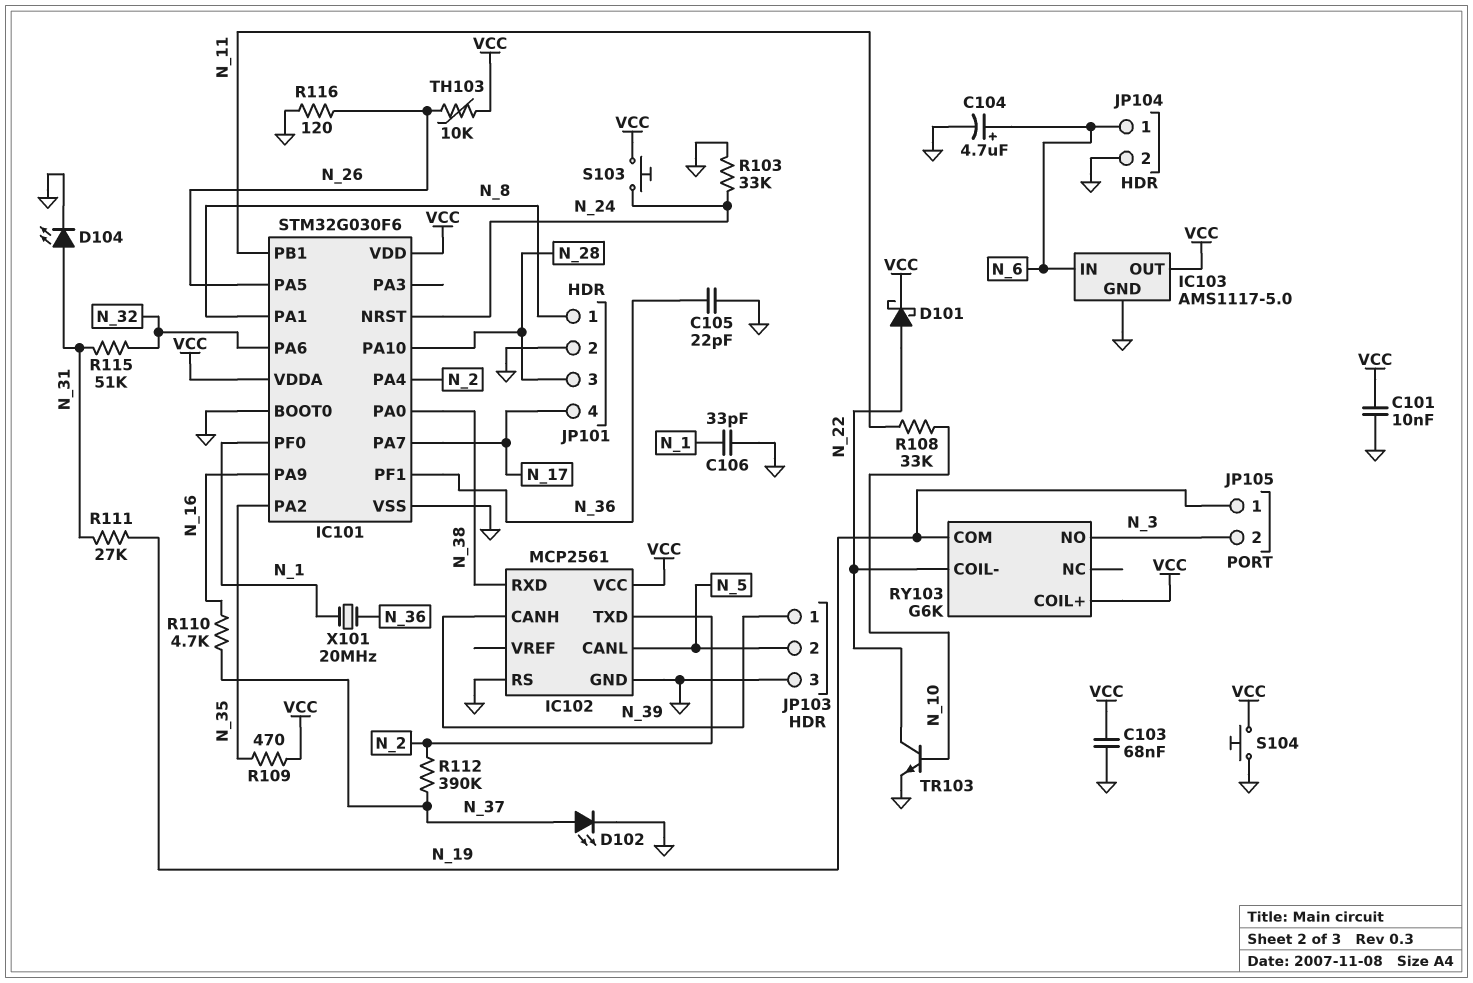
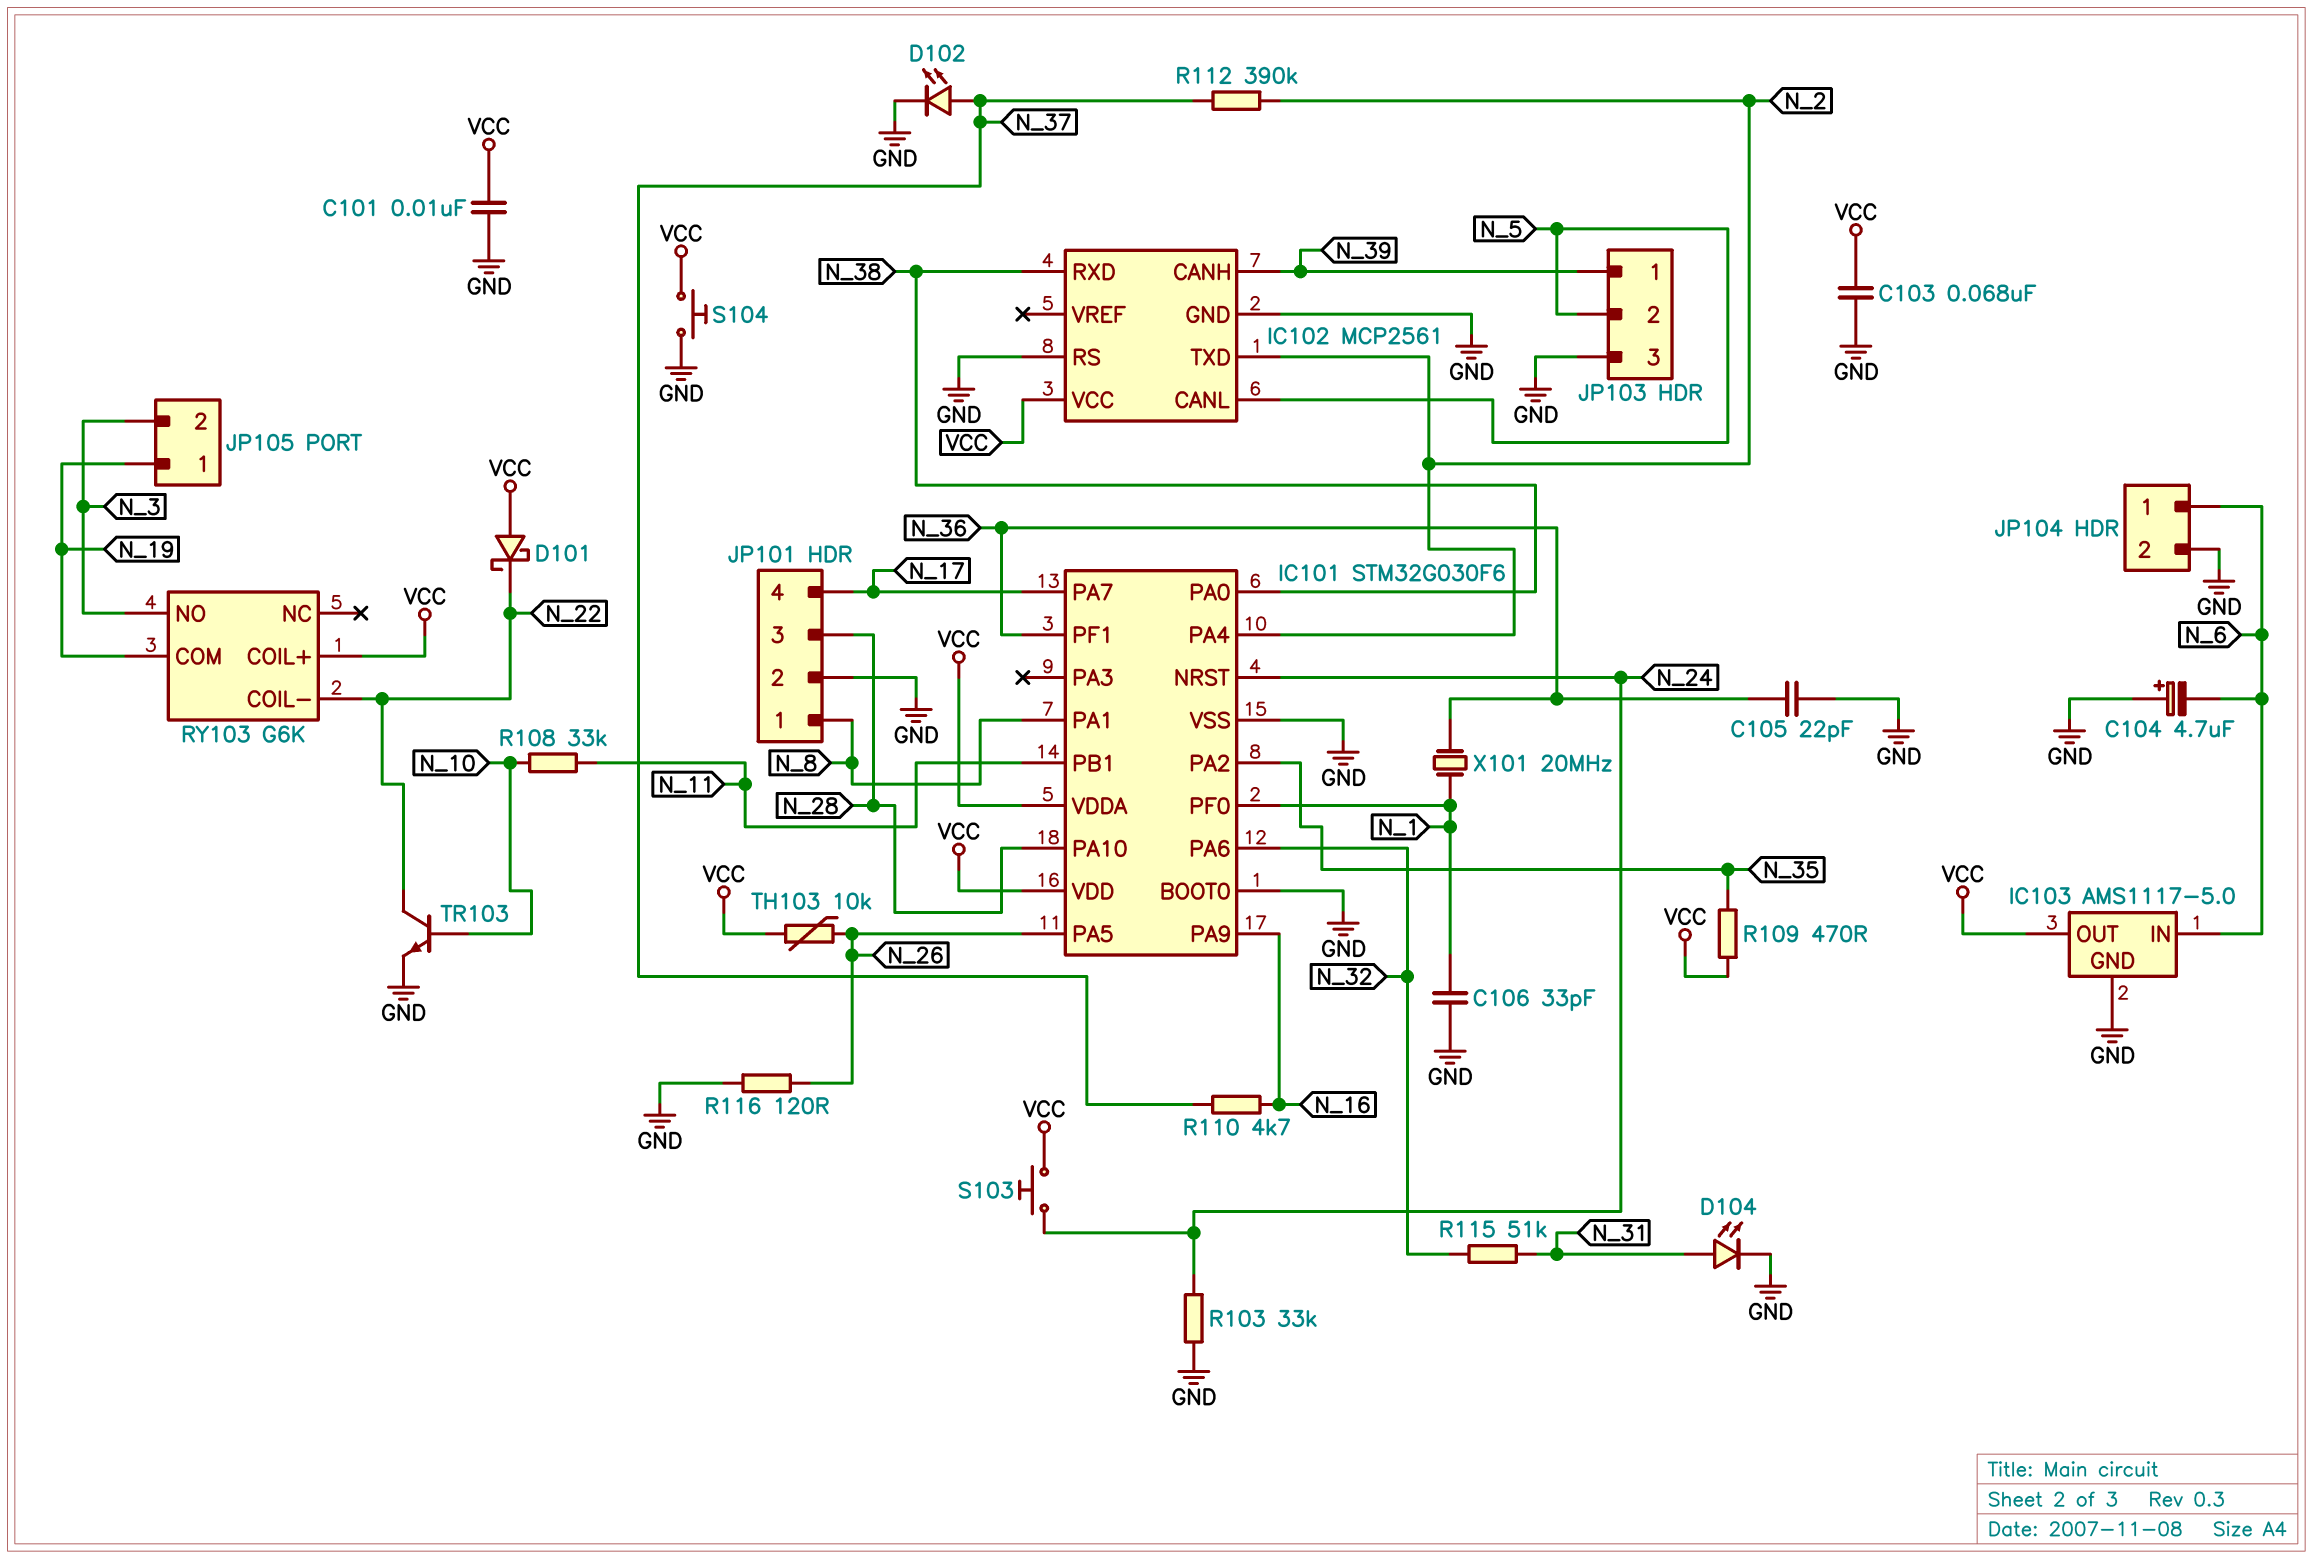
C104: 4.7uF (plus N_6, minus GND) -> 4.7uF (plus GND, minus N_6)
D101: schottky (A N_22, K VCC) -> schottky (A VCC, K N_22)
R111: 27k (N_19, N_31) -> none

